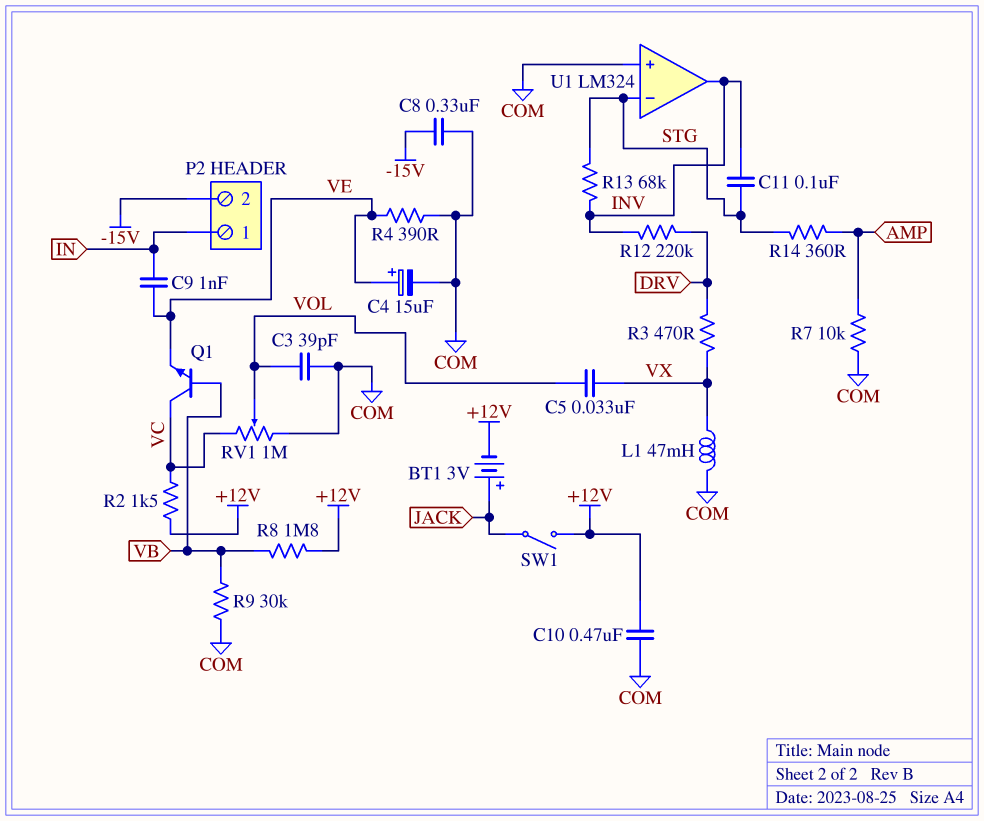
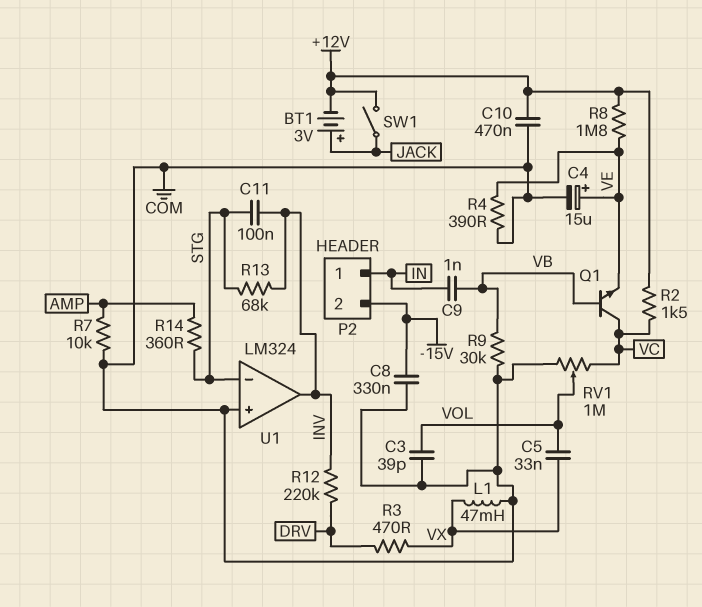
C9: 1nF (IN, VE) -> 1nF (IN, VB)
R8: 1.8M (+12V, VB) -> 1.8M (+12V, VE)

